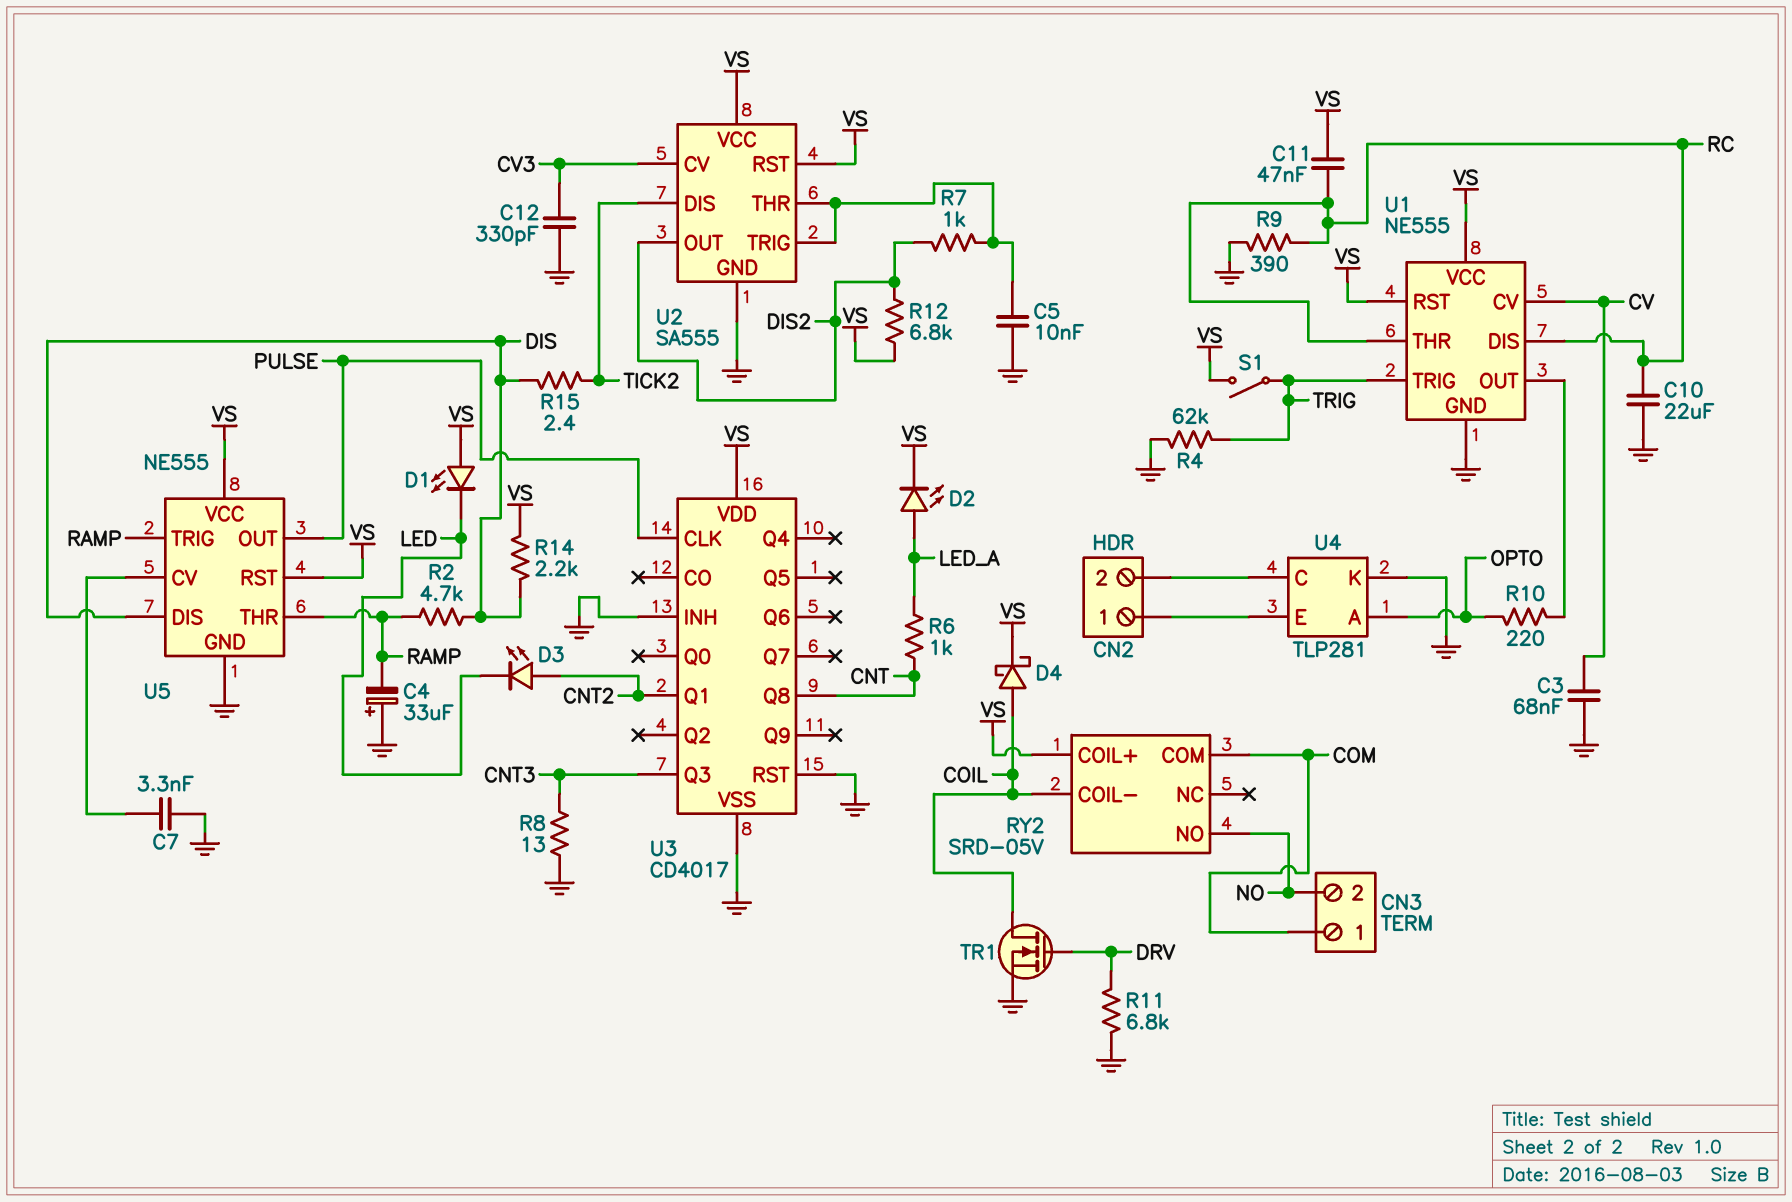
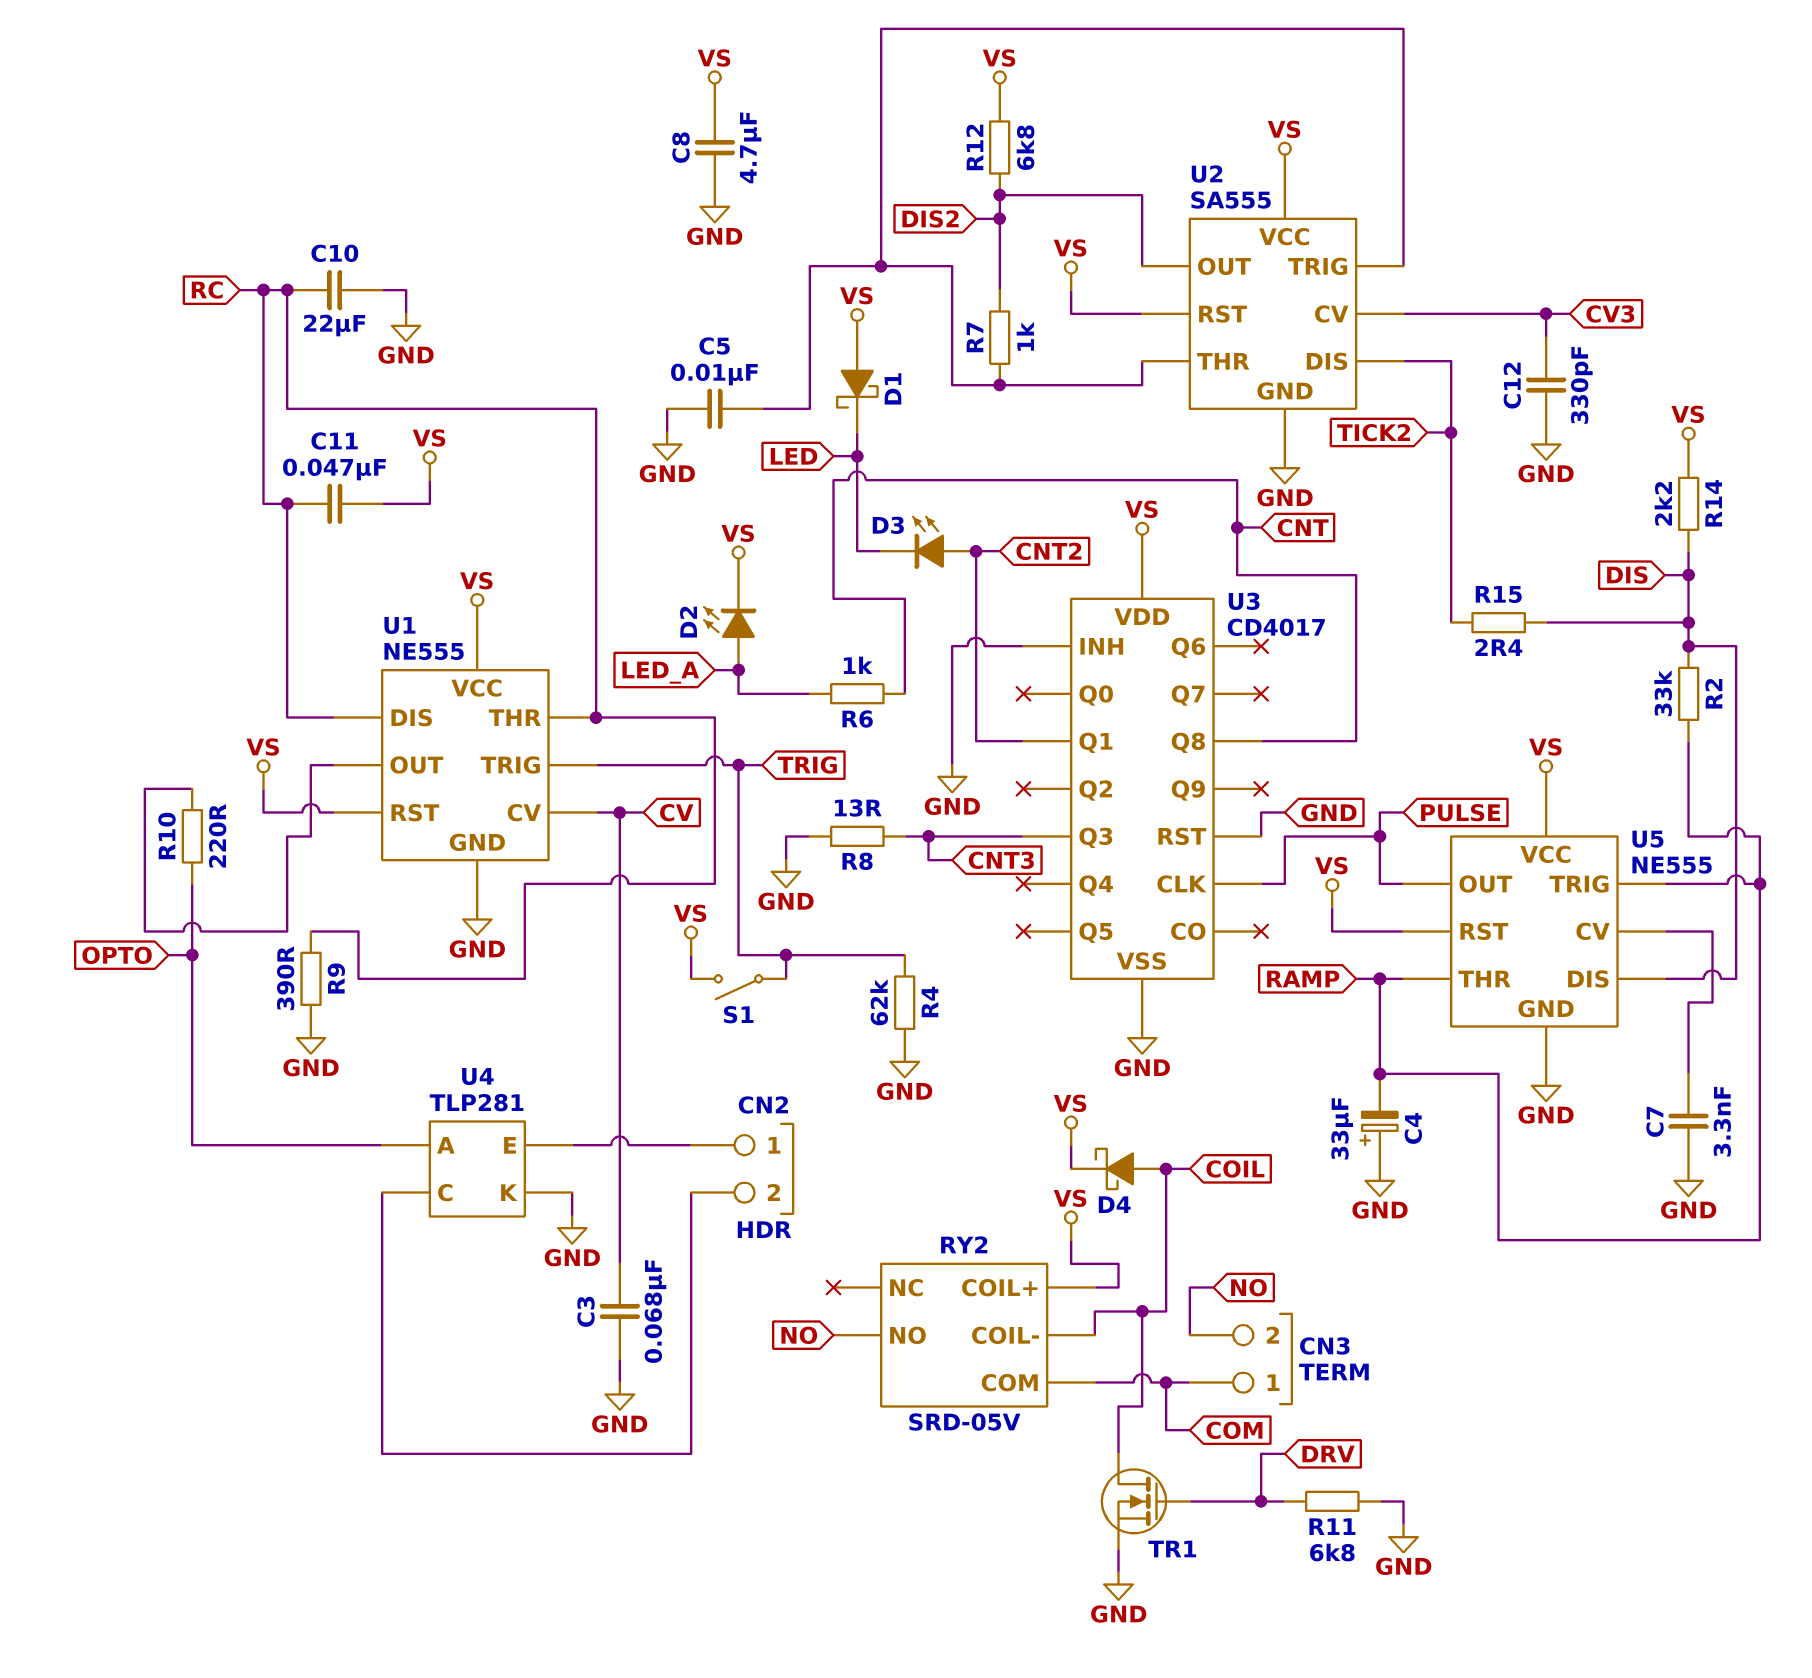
C8: none -> 4.7uF (GND, VS)
D1: LED (A VS, K LED) -> schottky (A VS, K LED)
R2: 4.7k (DIS, RAMP) -> 33k (DIS, RAMP)

